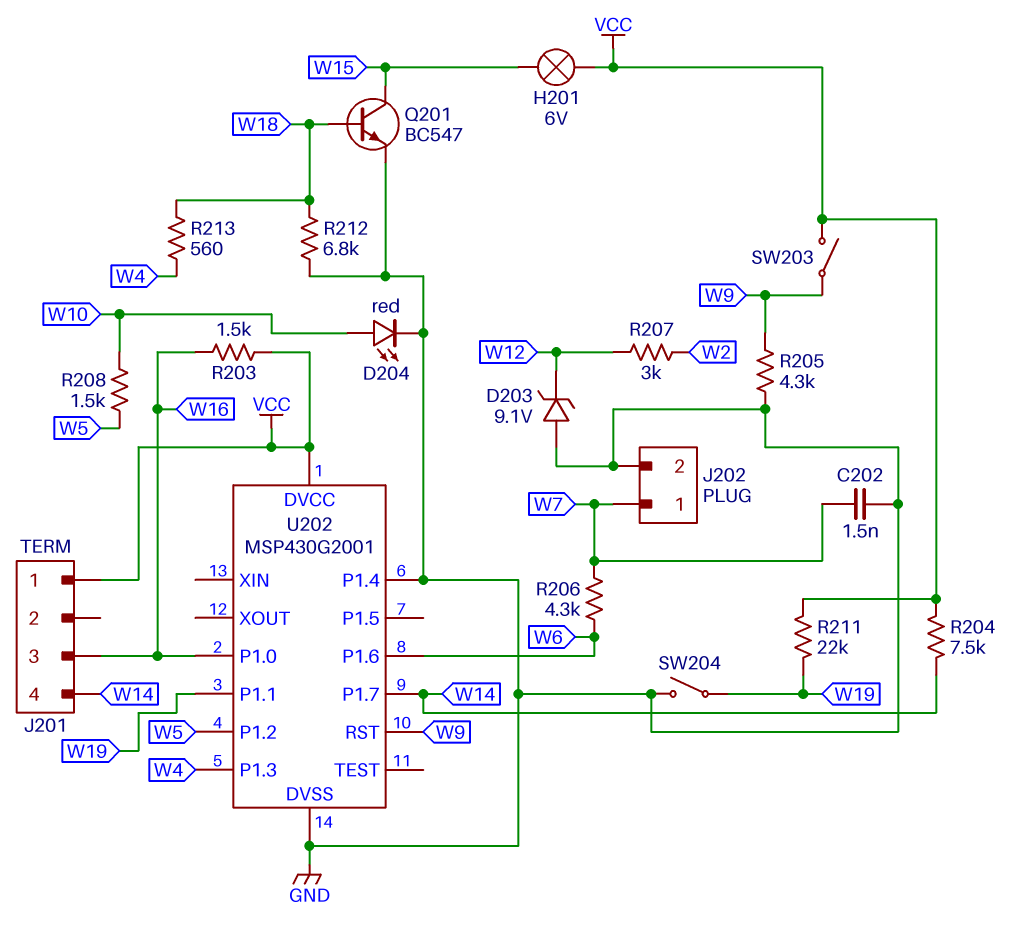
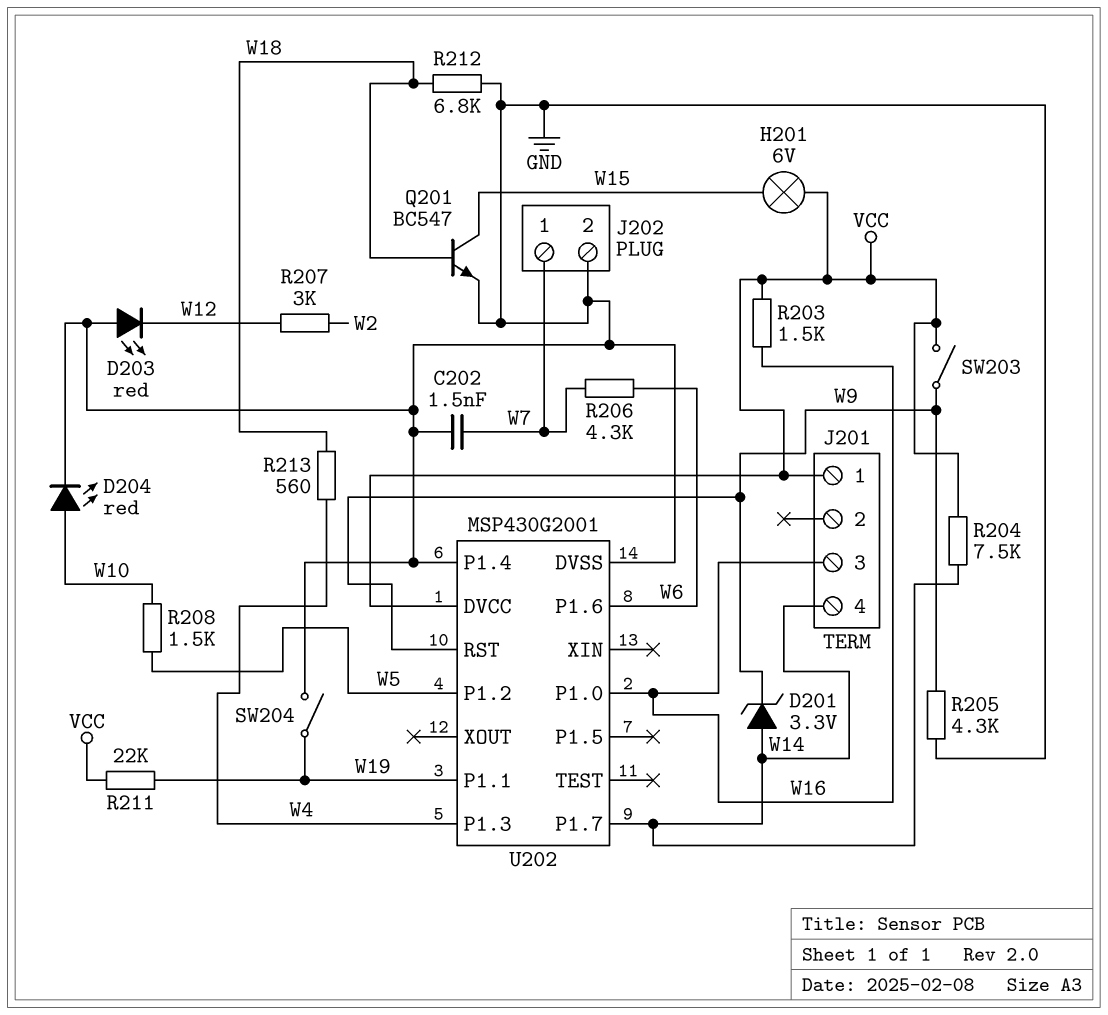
D201: none -> zener 3.3V (A W14, K W9)
D203: zener 9.1V (A GND, K W12) -> LED red (A GND, K W12)

